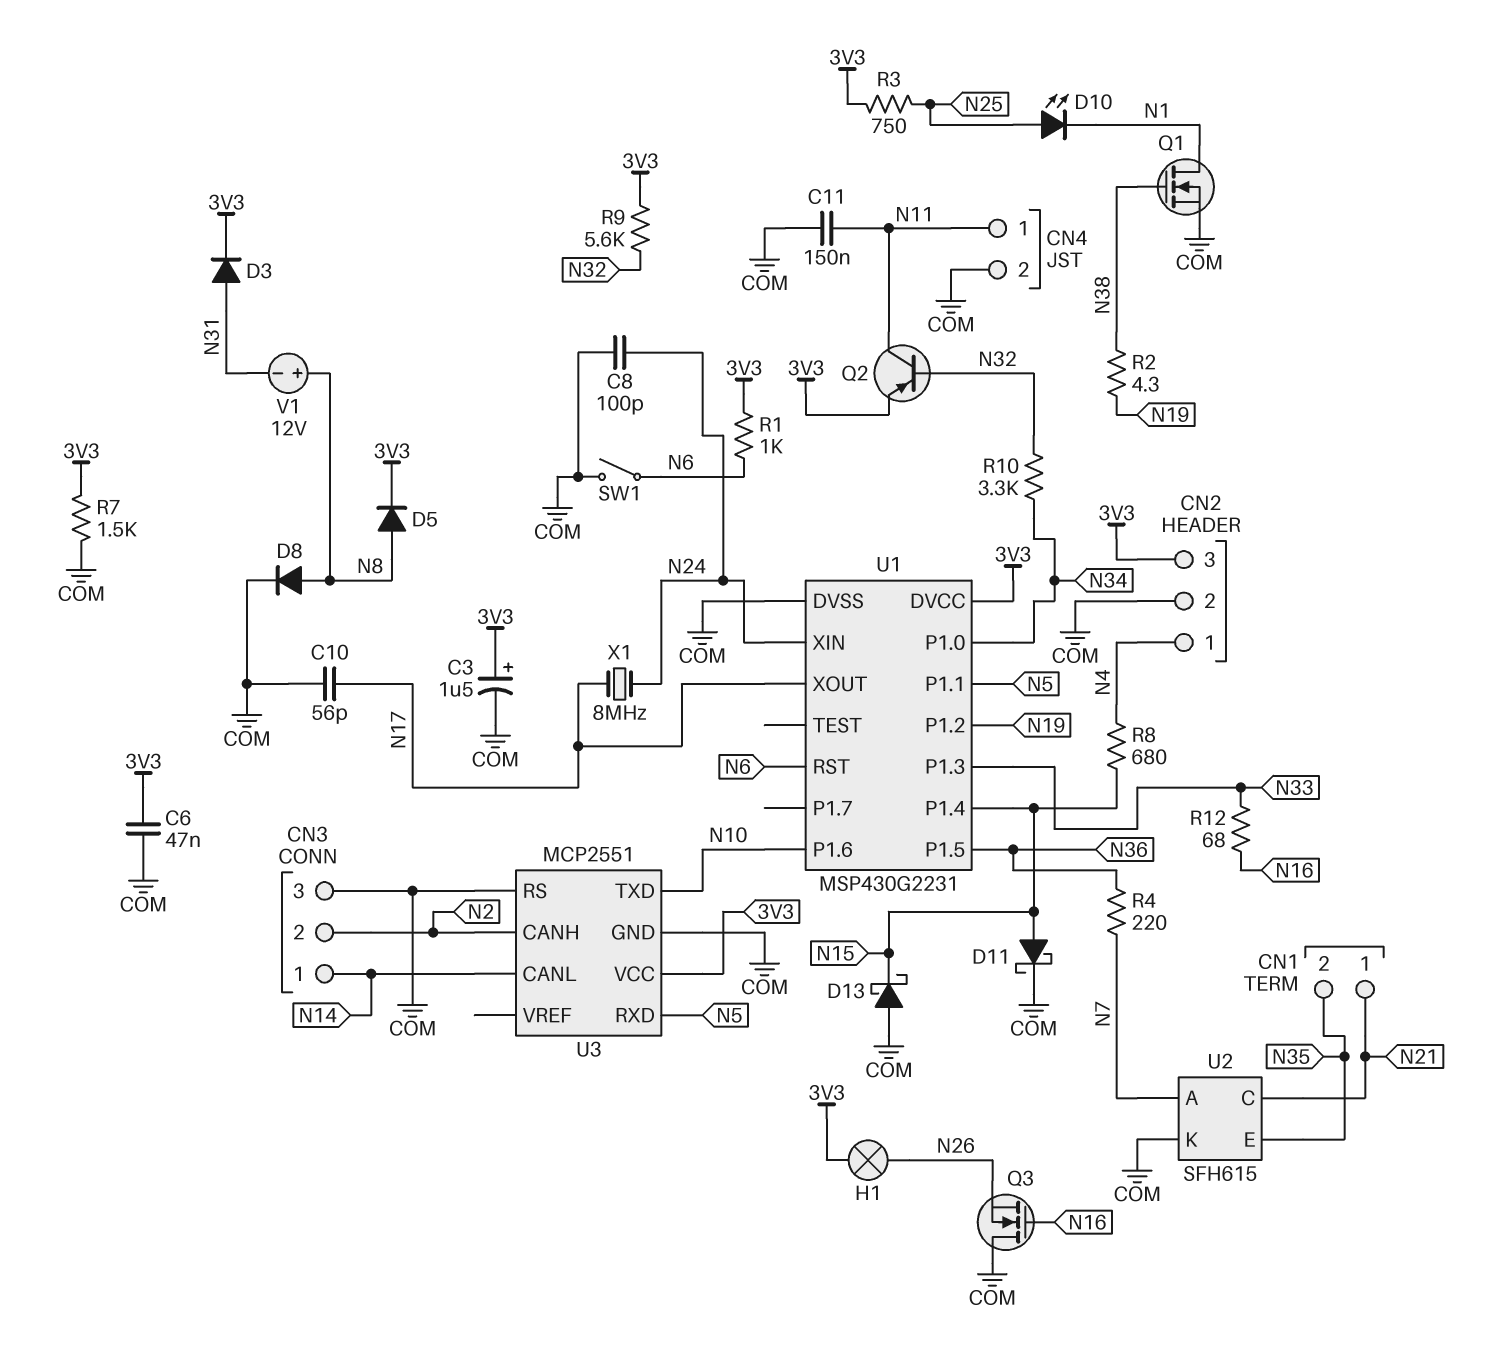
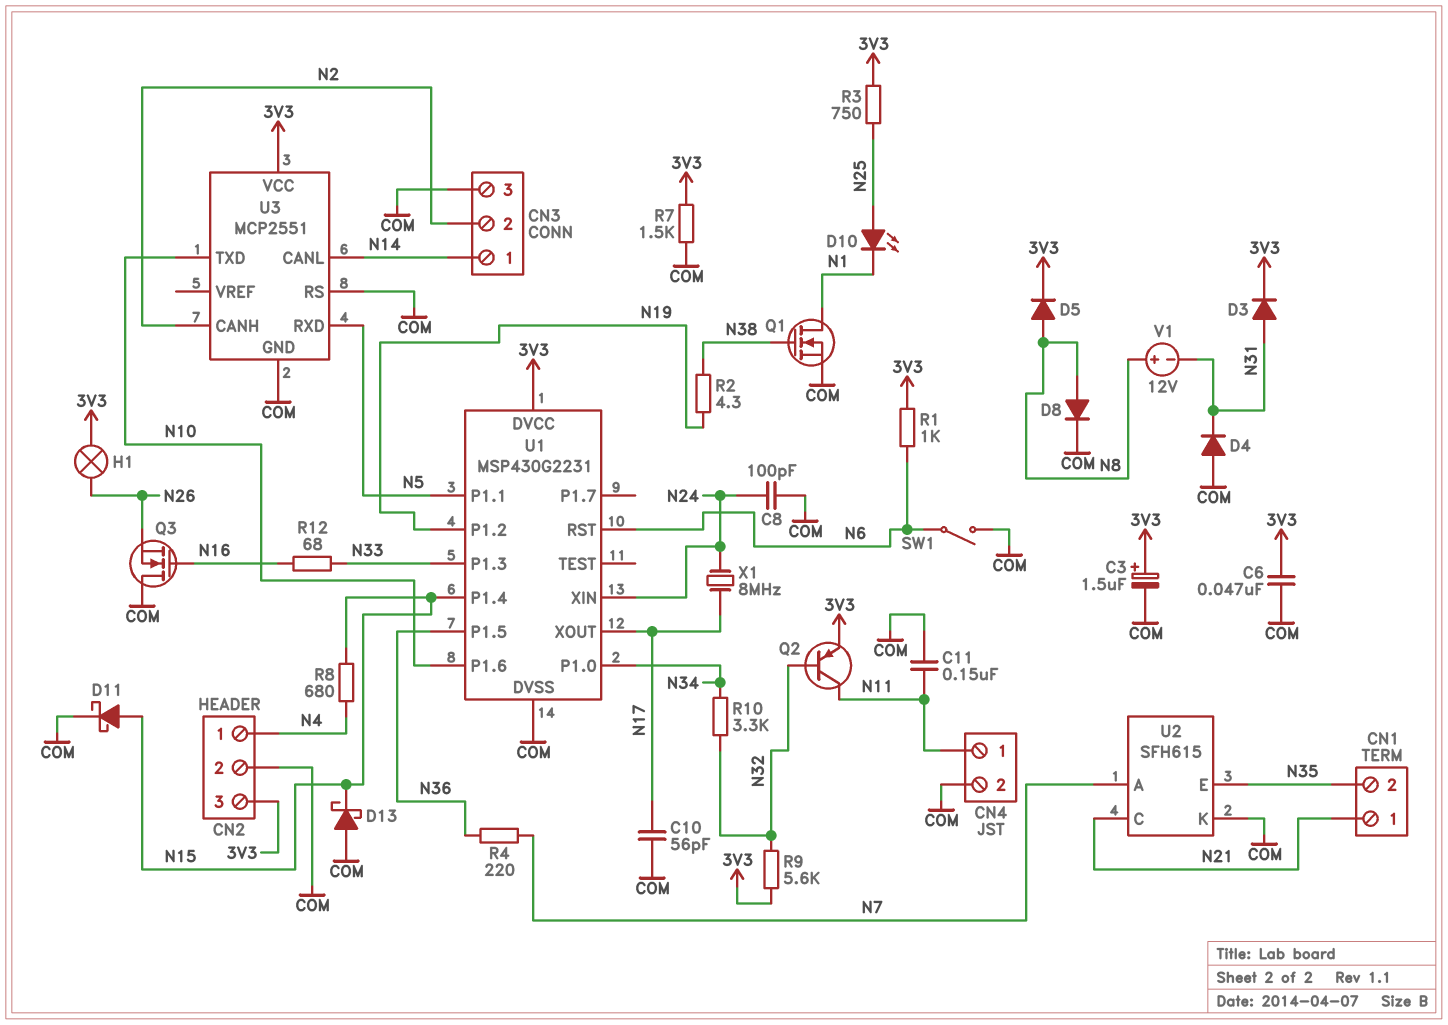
D4: none -> diode (A COM, K N31)

